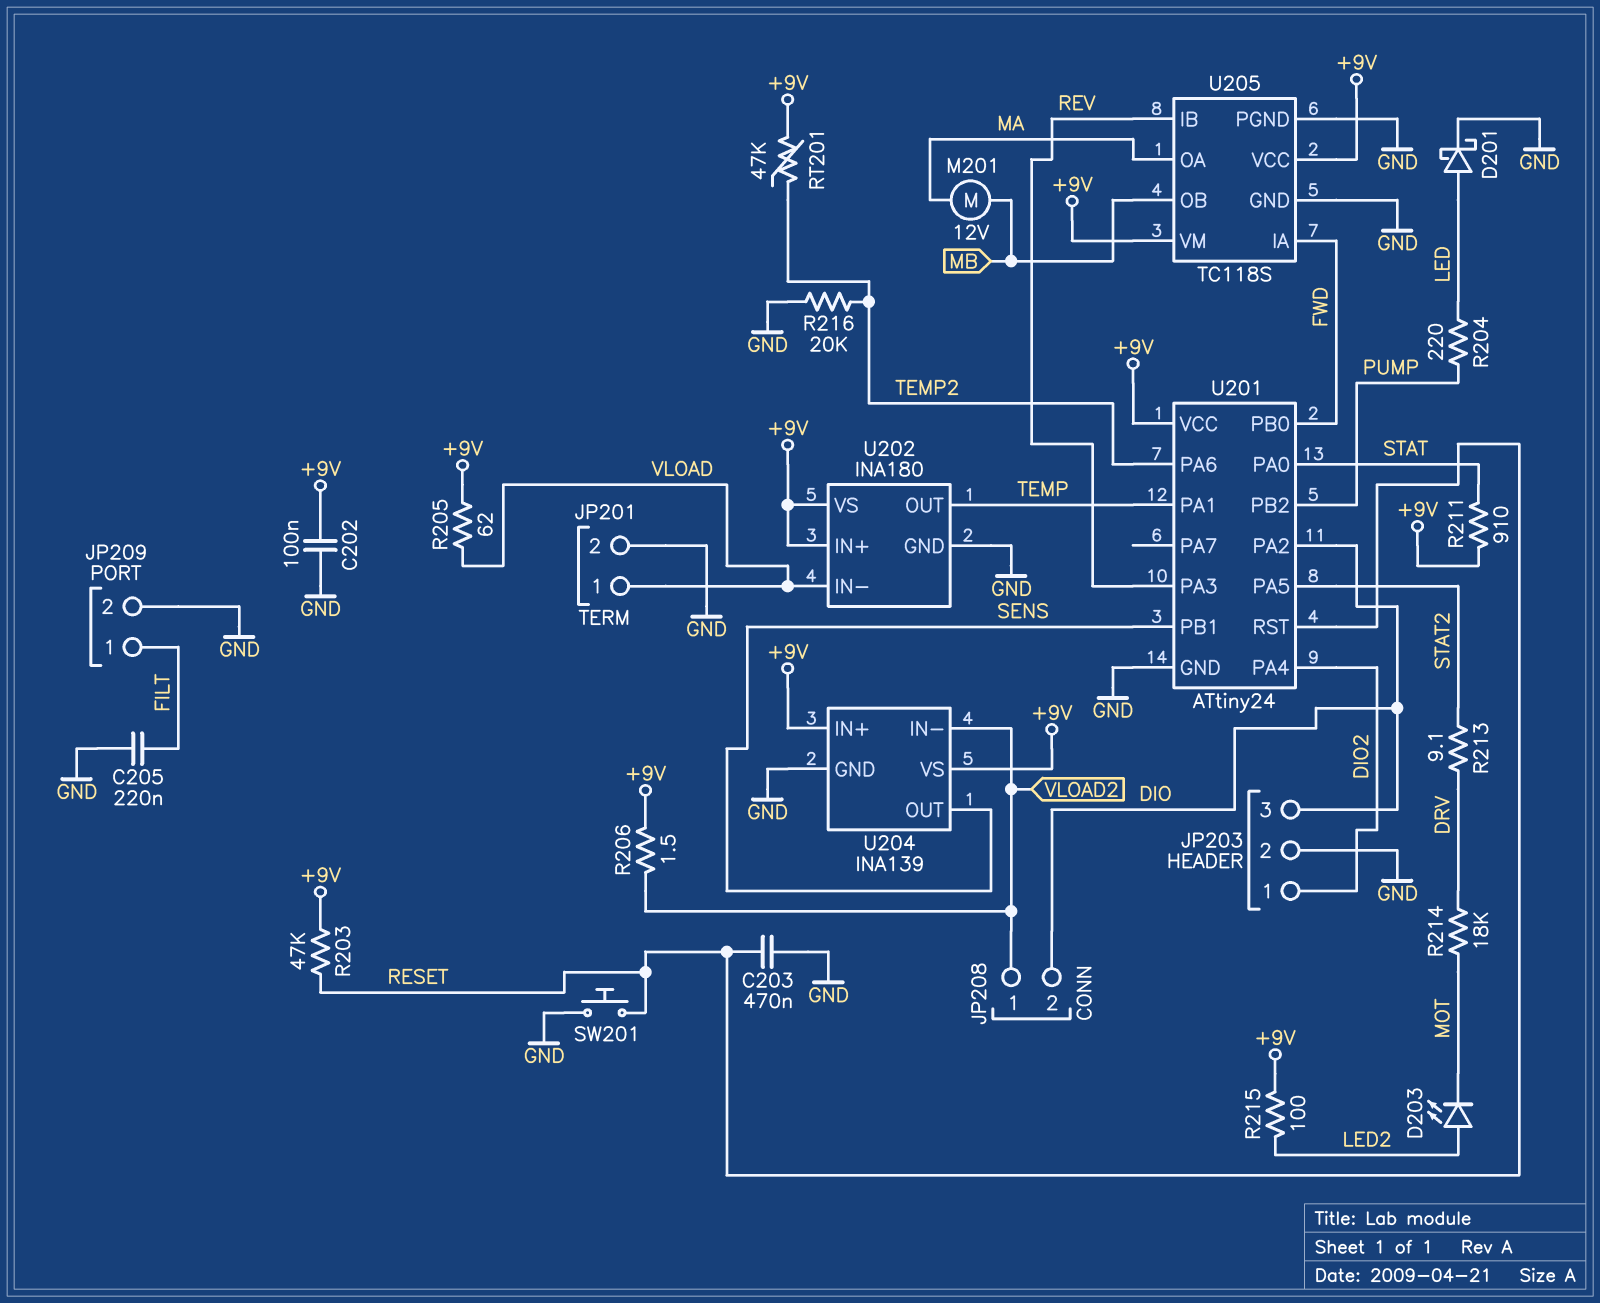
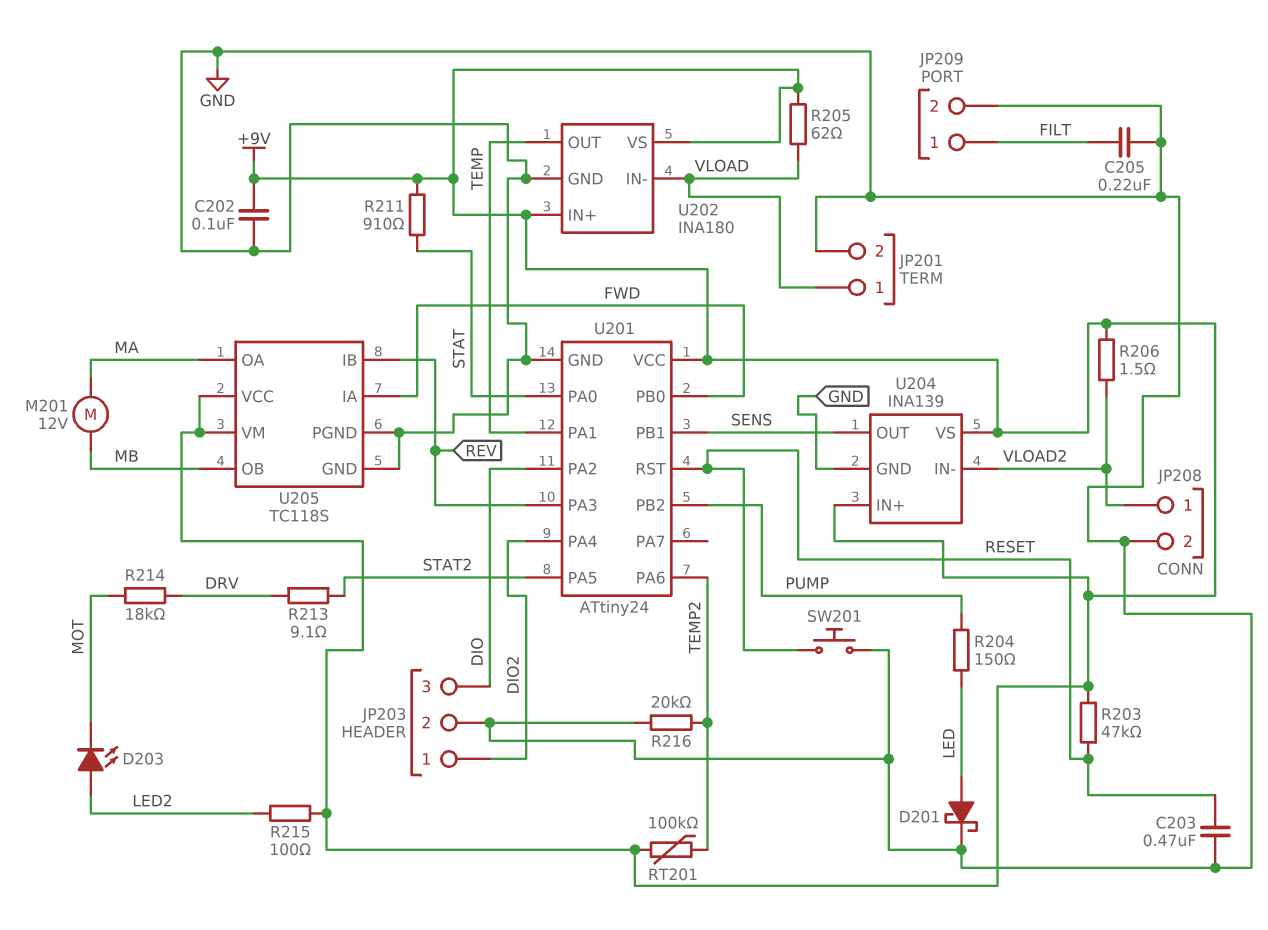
JP208 pin 2: DIO -> GND
R204: 220 (LED, PUMP) -> 150 (LED, PUMP)
RT201: 47k (+9V, TEMP2) -> 100k (+9V, TEMP2)

